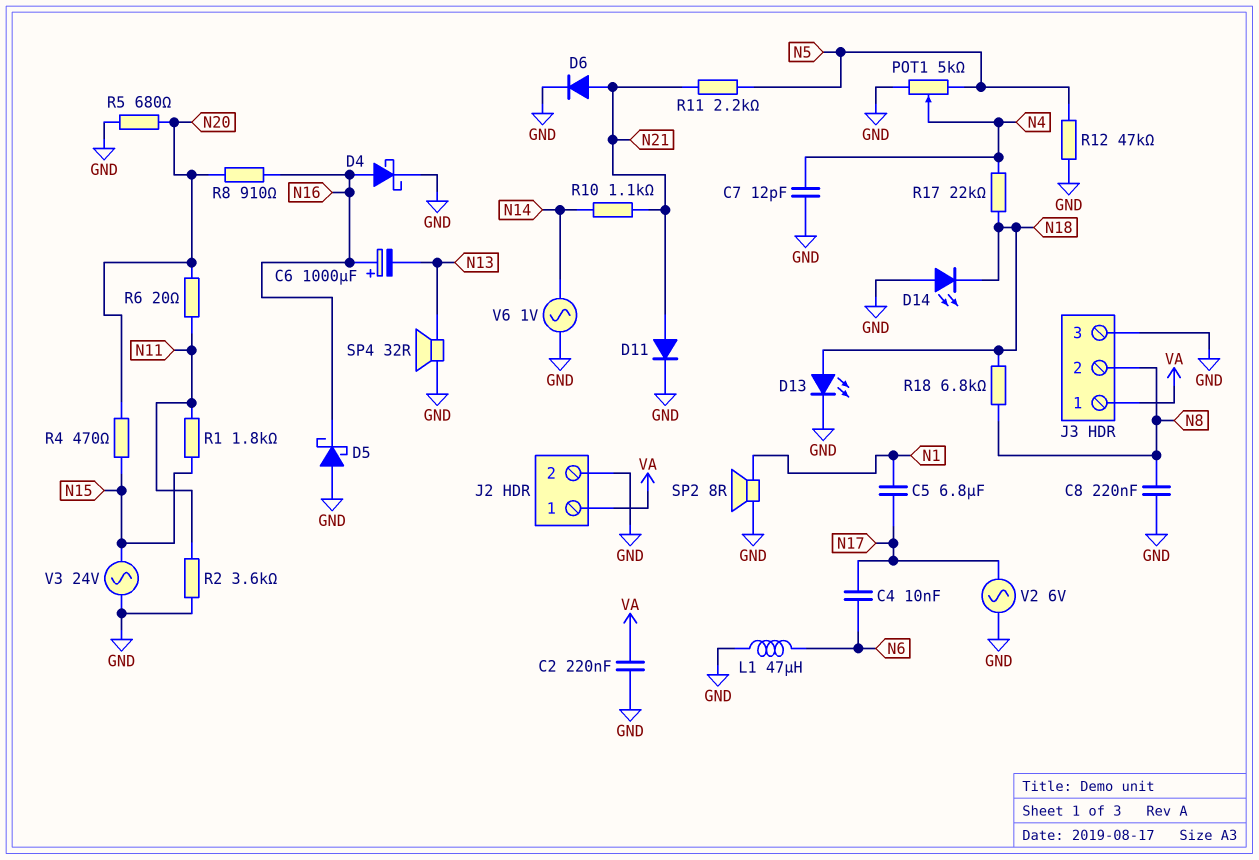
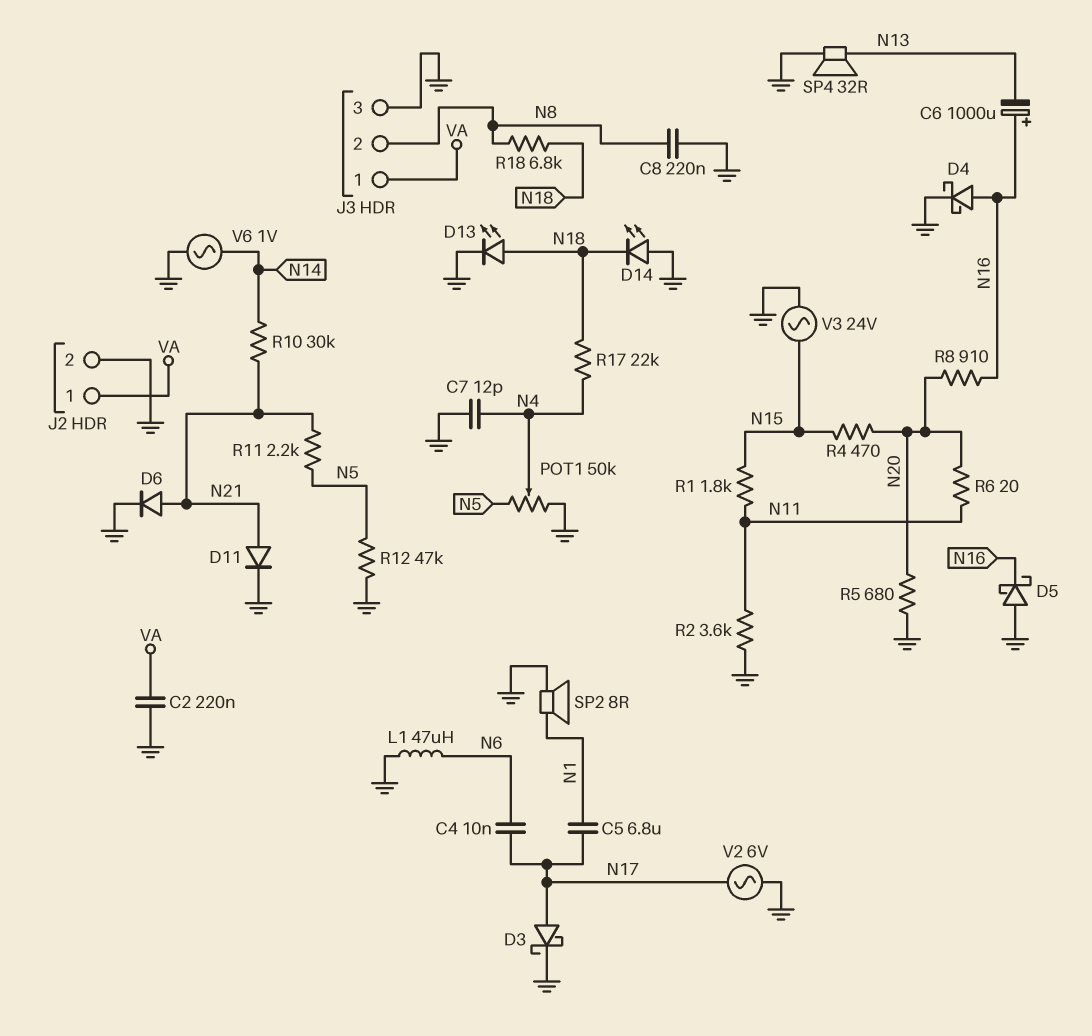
D3: none -> schottky (A N17, K GND)
POT1: 5k (GND, N5, wiper N4) -> 50k (GND, N5, wiper N4)
R10: 1.1k (N14, N21) -> 30k (N14, N21)

